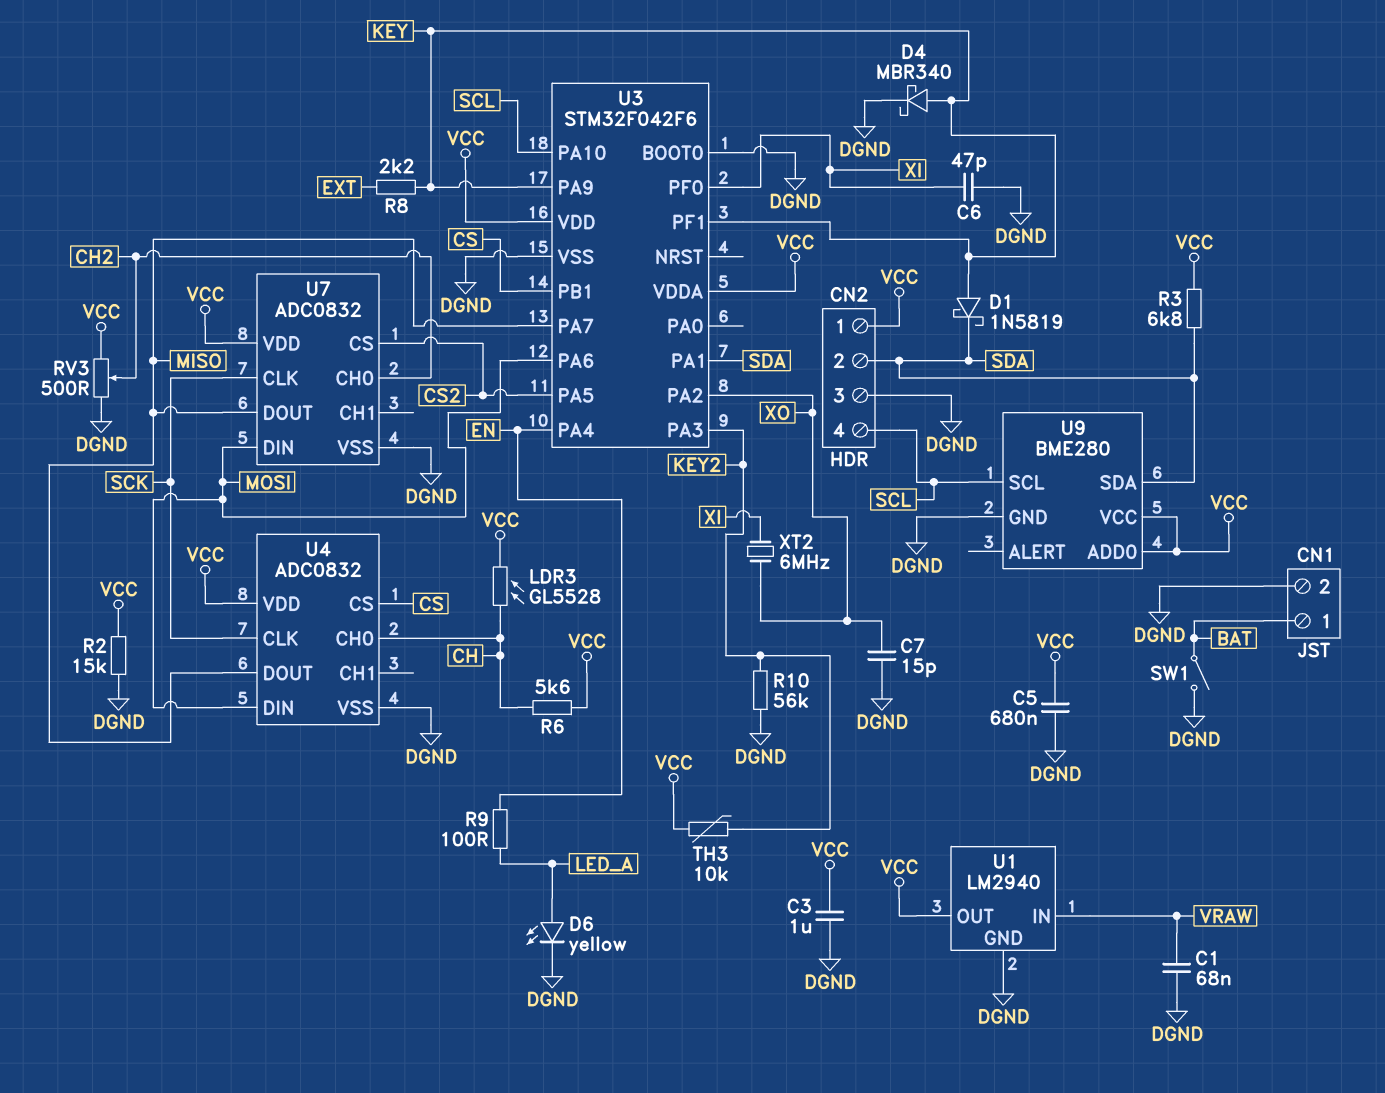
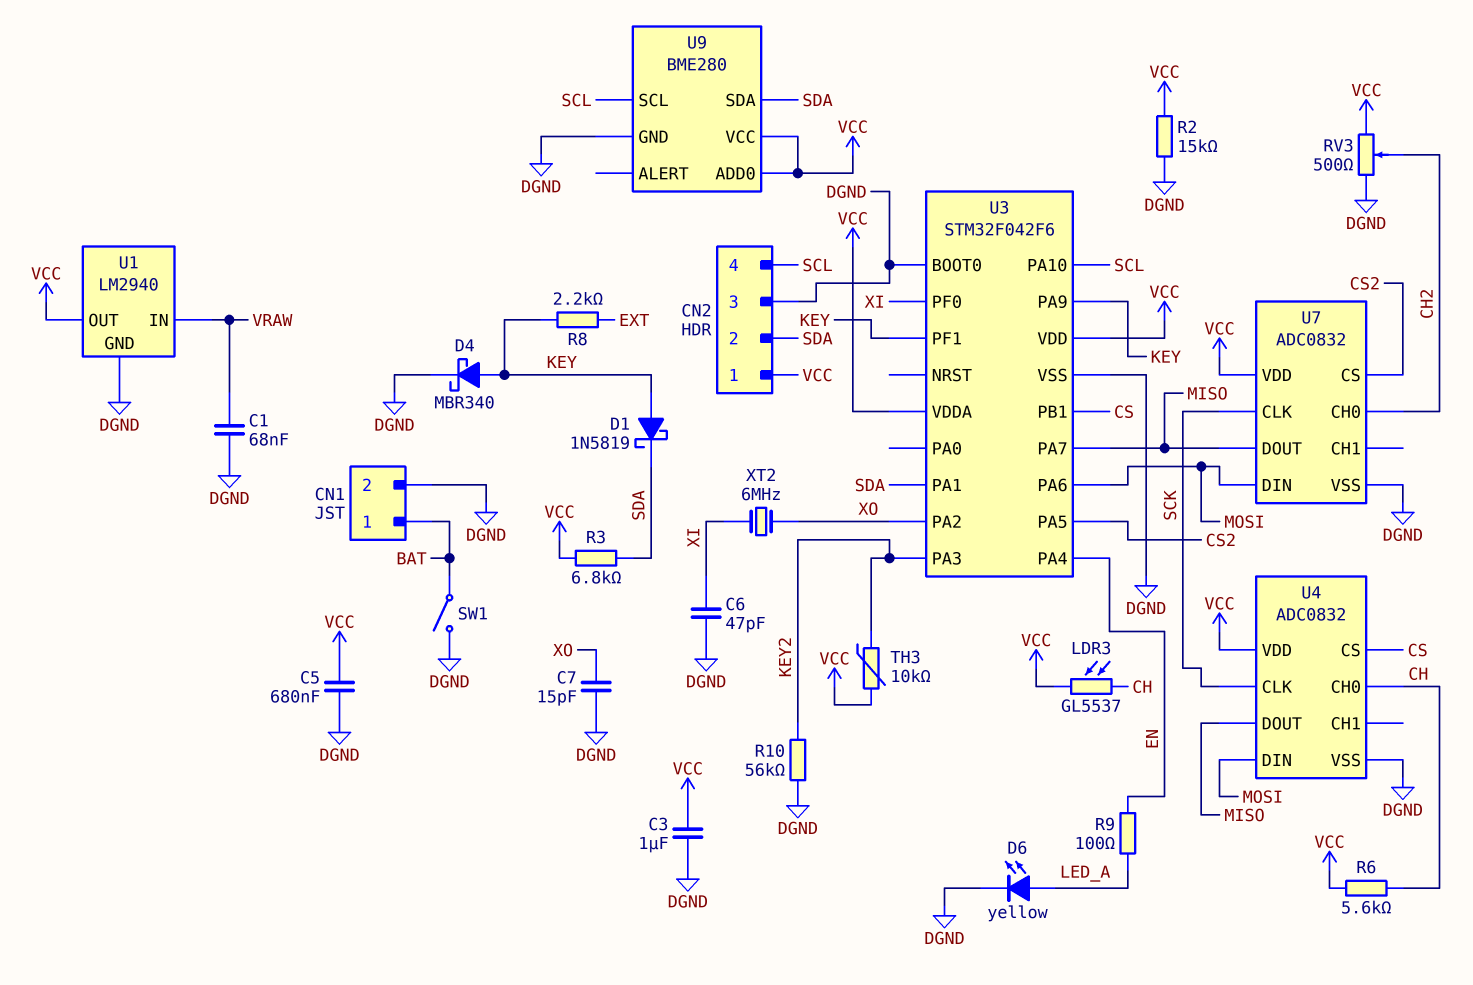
LDR3: GL5528 (CH, VCC) -> GL5537 (CH, VCC)

